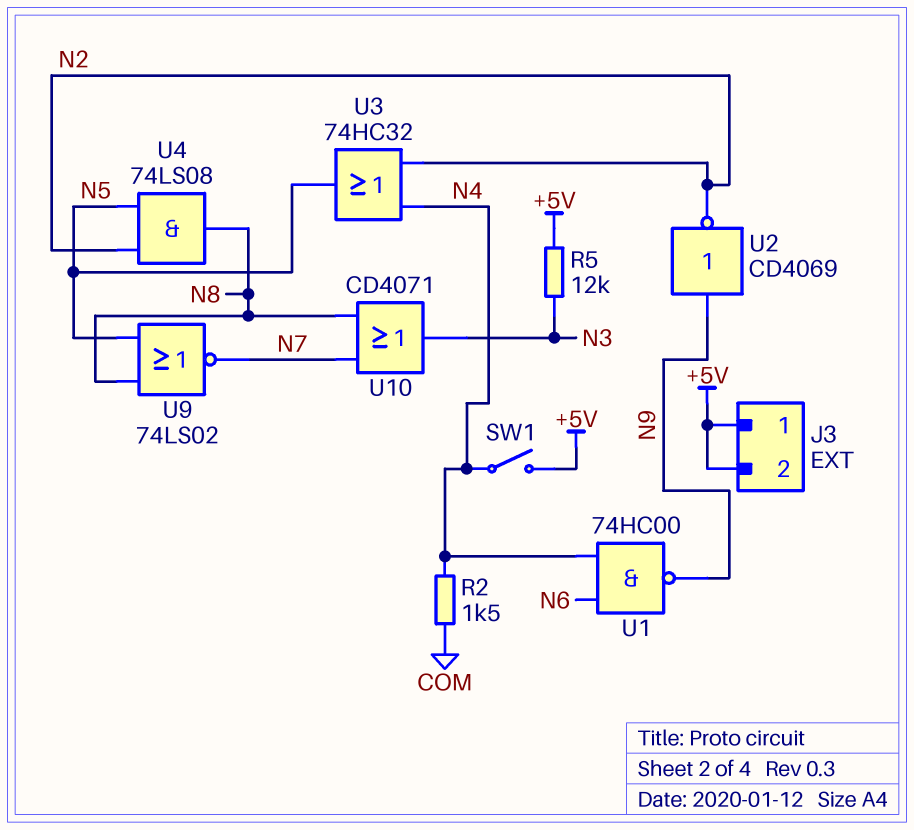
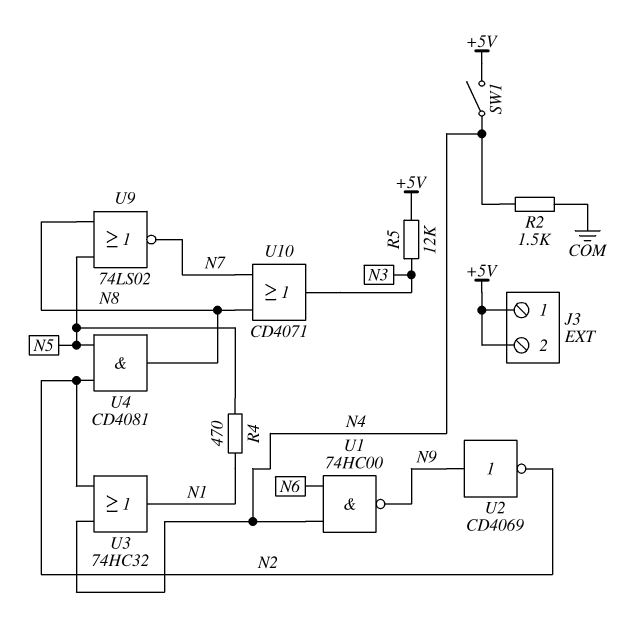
R4: none -> 470 (N1, N5)
U3: OR 74HC32 (in N2, in N4, out N5) -> OR 74HC32 (in N2, in N4, out N1)
U4: AND 74LS08 (in N2, in N5, out N8) -> AND CD4081 (in N2, in N5, out N8)

